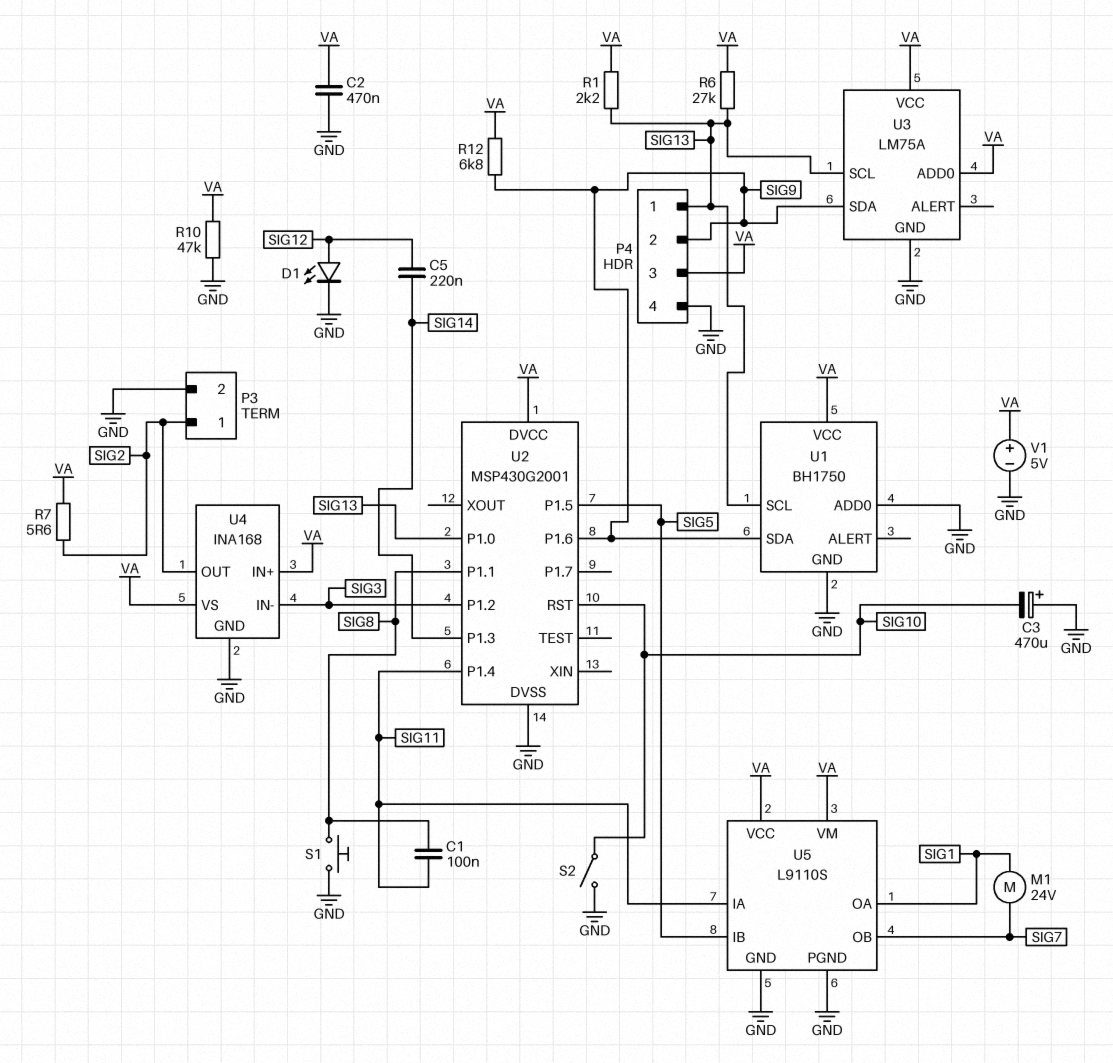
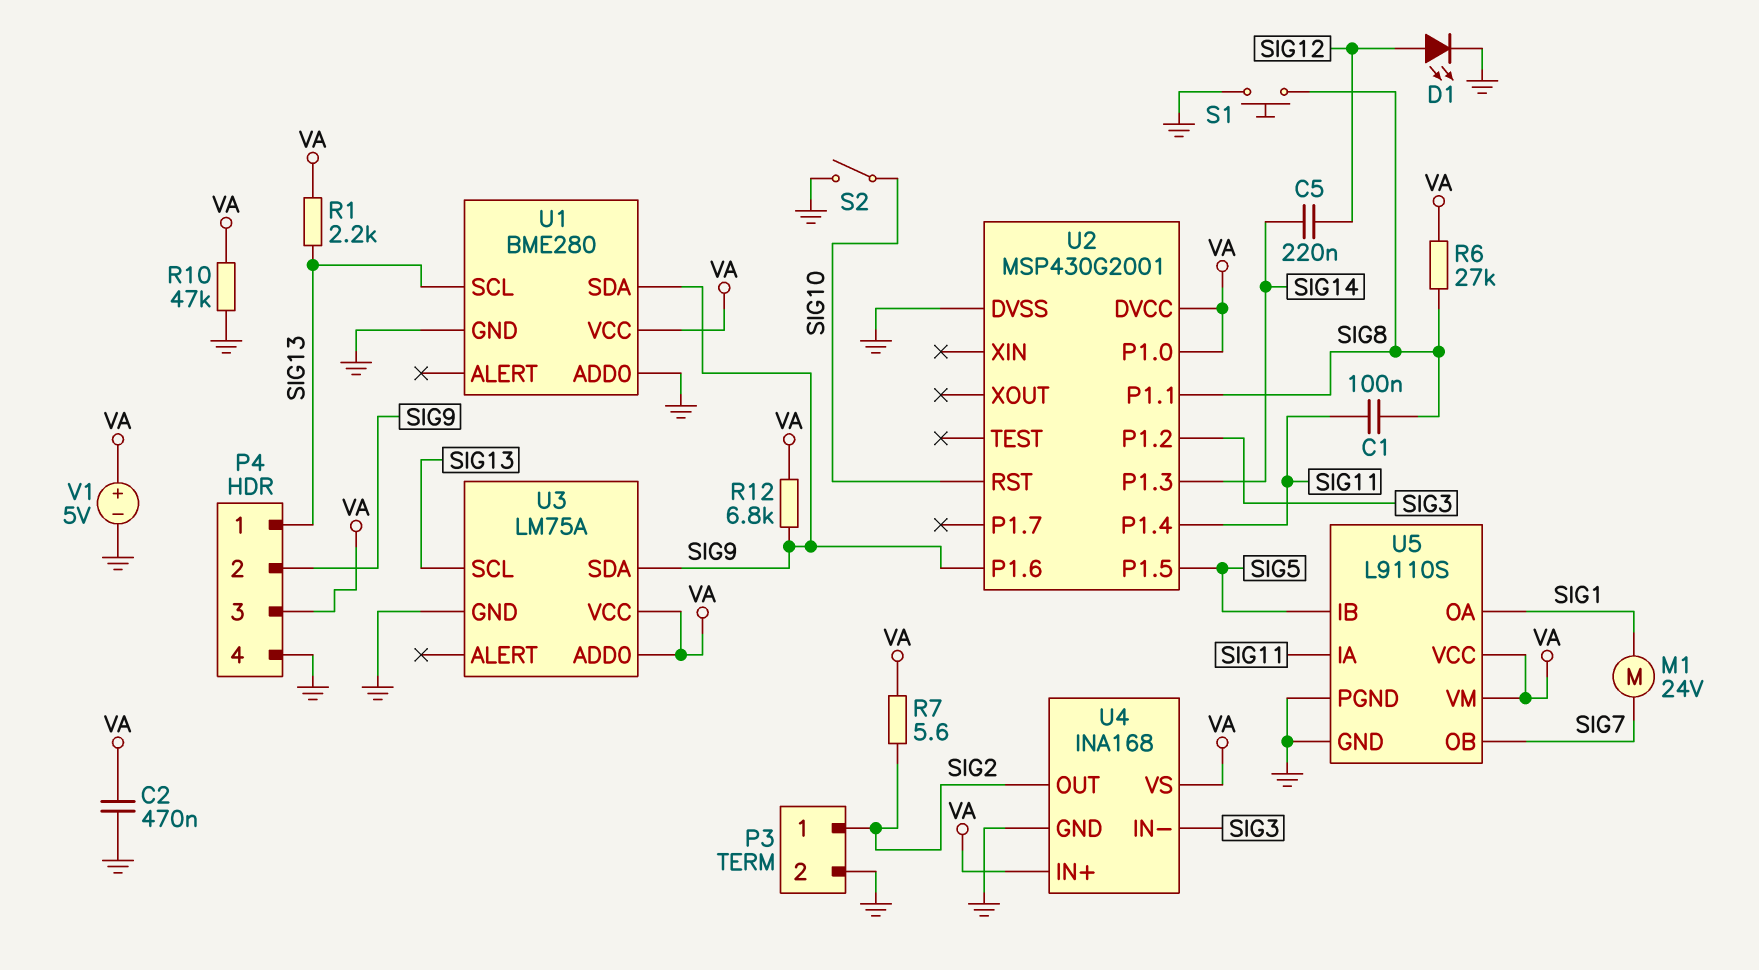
C3: 470uF (plus GND, minus SIG10) -> none
R6: 27k (SIG13, VA) -> 27k (SIG8, VA)
U1: BH1750 -> BME280
U2 pin P1.0: SIG13 -> VA

